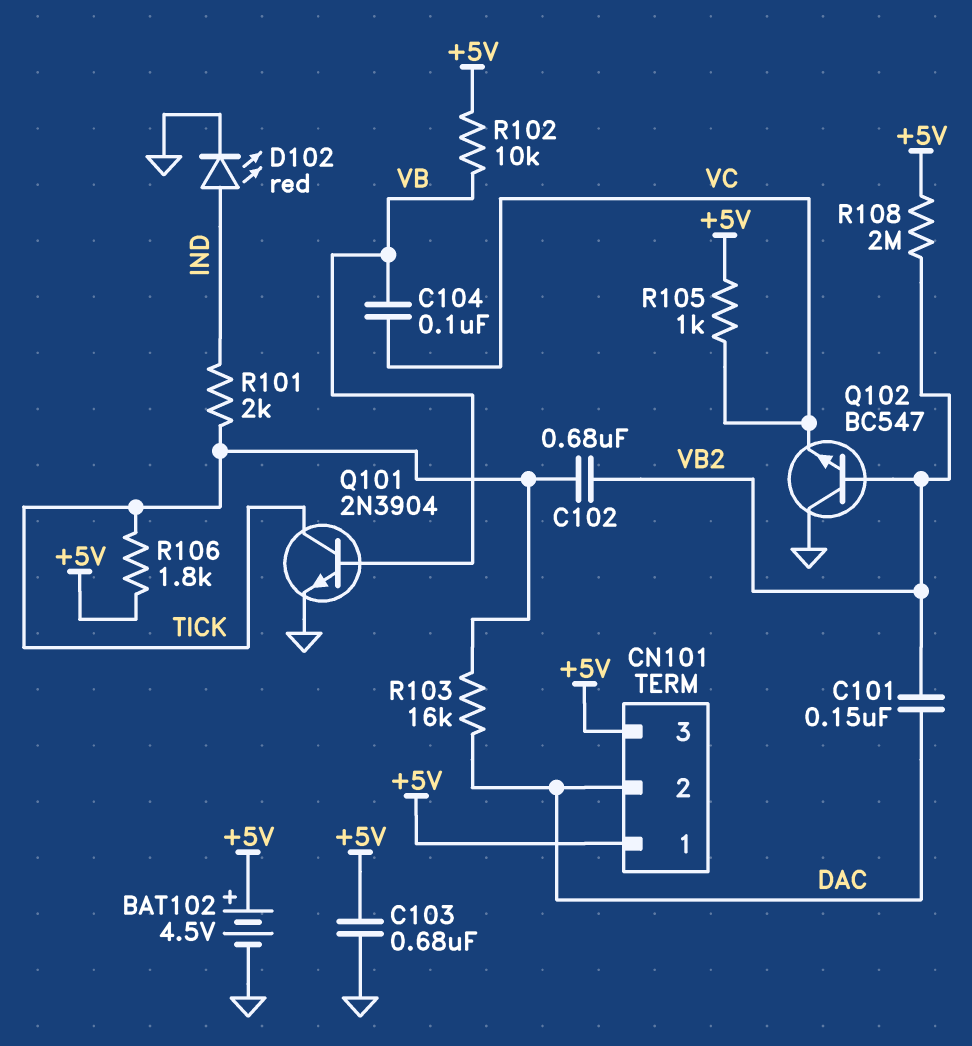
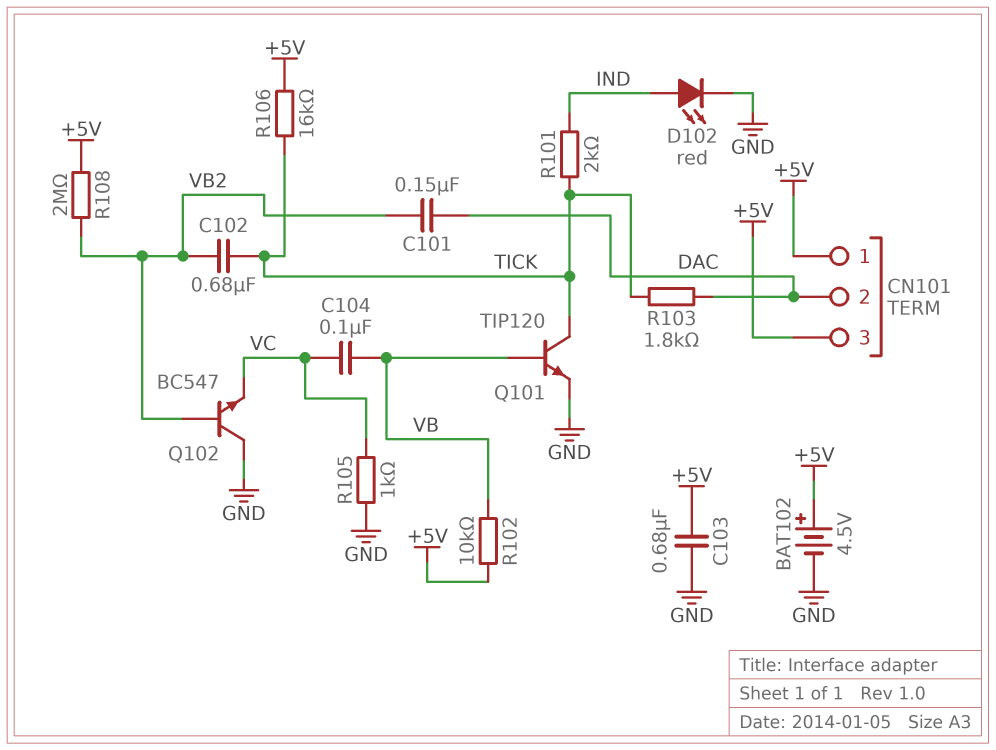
Q101: NPN 2N3904 (B VB, C TICK, E GND) -> NPN TIP120 (B VB, C TICK, E GND)
R103: 16k (DAC, TICK) -> 1.8k (DAC, TICK)
R105: 1k (+5V, VC) -> 1k (GND, VC)
R106: 1.8k (+5V, TICK) -> 16k (+5V, TICK)

